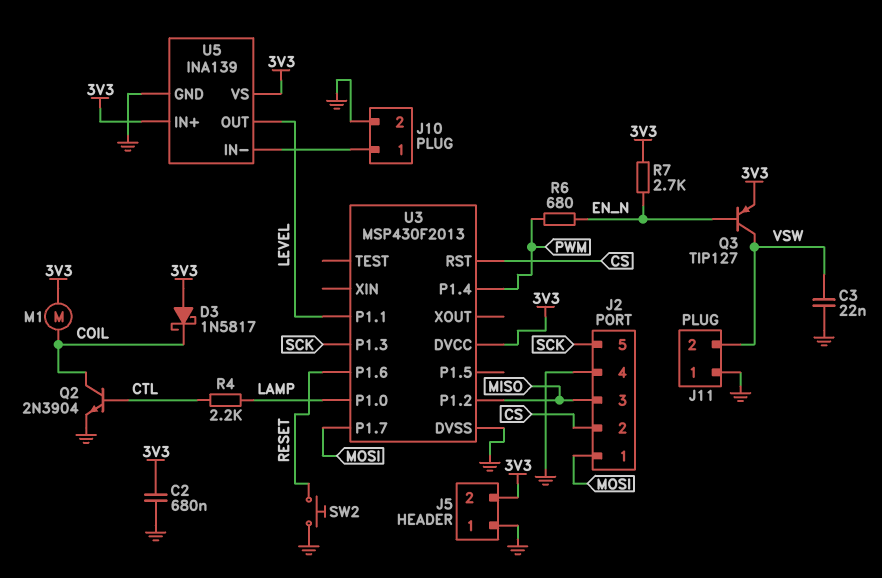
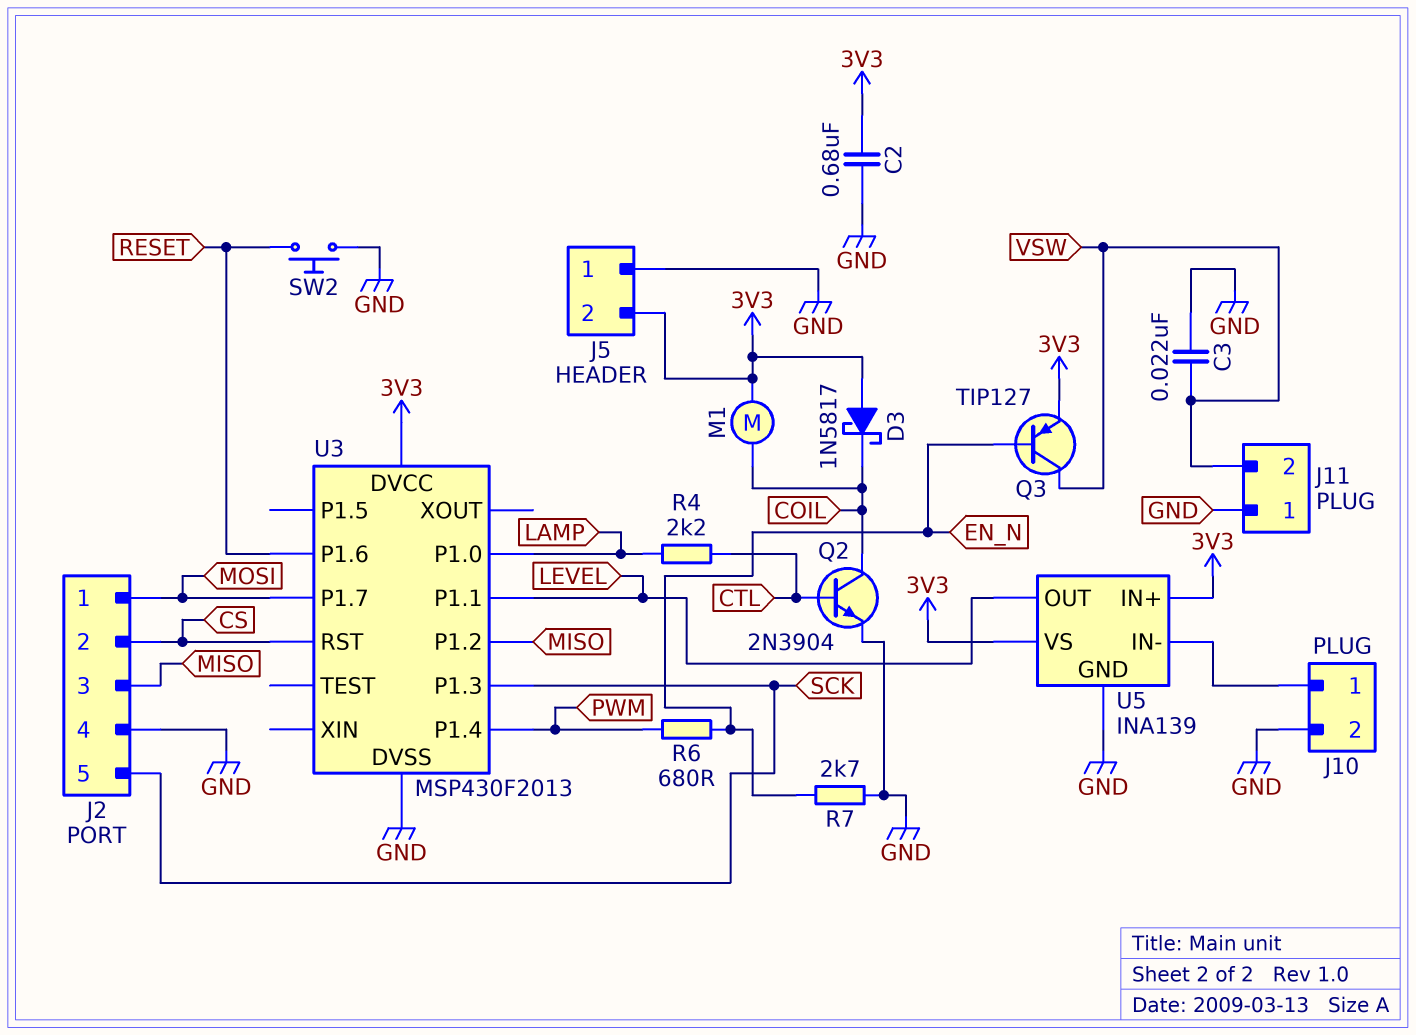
R7: 2.7k (3V3, EN_N) -> 2.7k (EN_N, GND)

